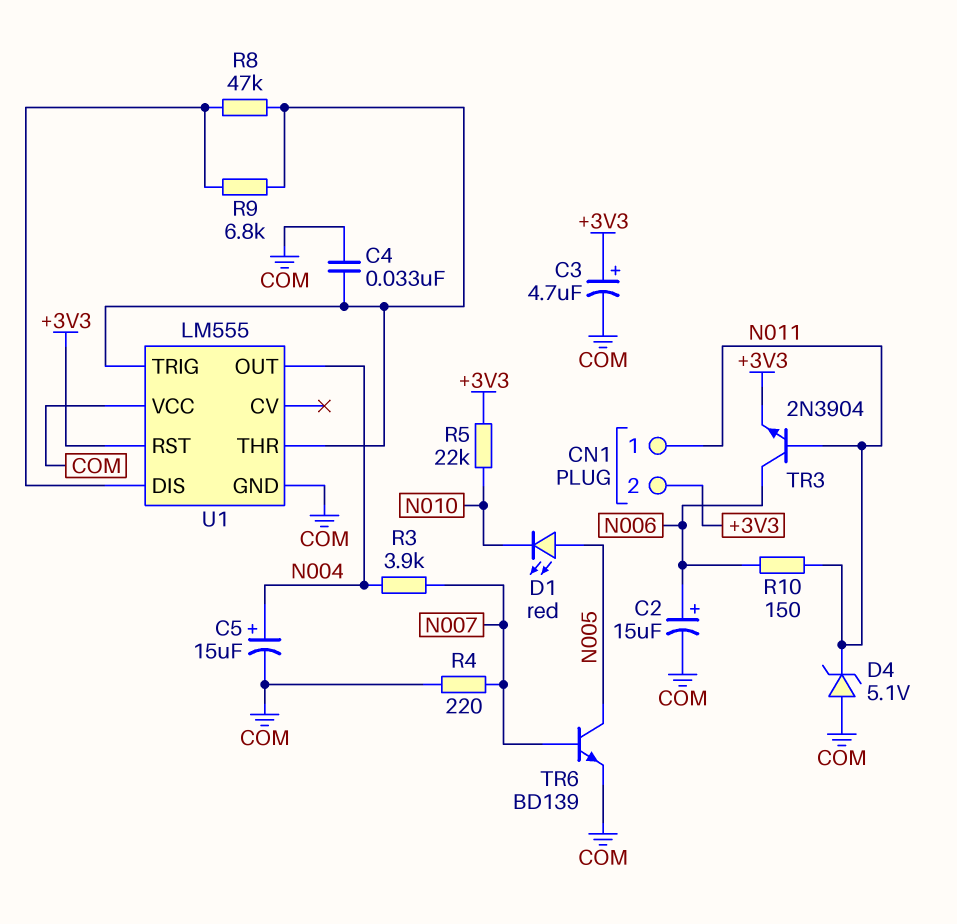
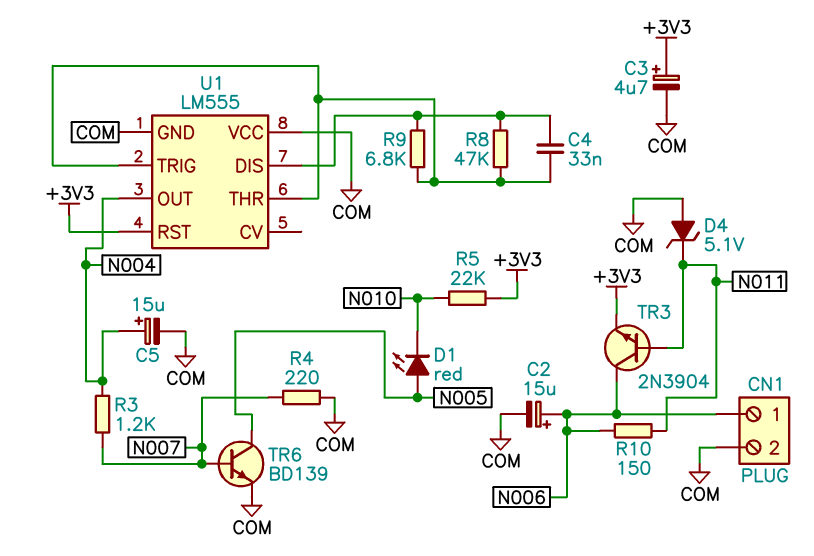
C4: 33nF (COM, U1/THR) -> 33nF (U1/DIS, U1/THR)
CN1 pin 1: N011 -> N006
CN1 pin 2: +3V3 -> COM
R3: 3.9k (N004, N007) -> 1.2k (N004, N007)

